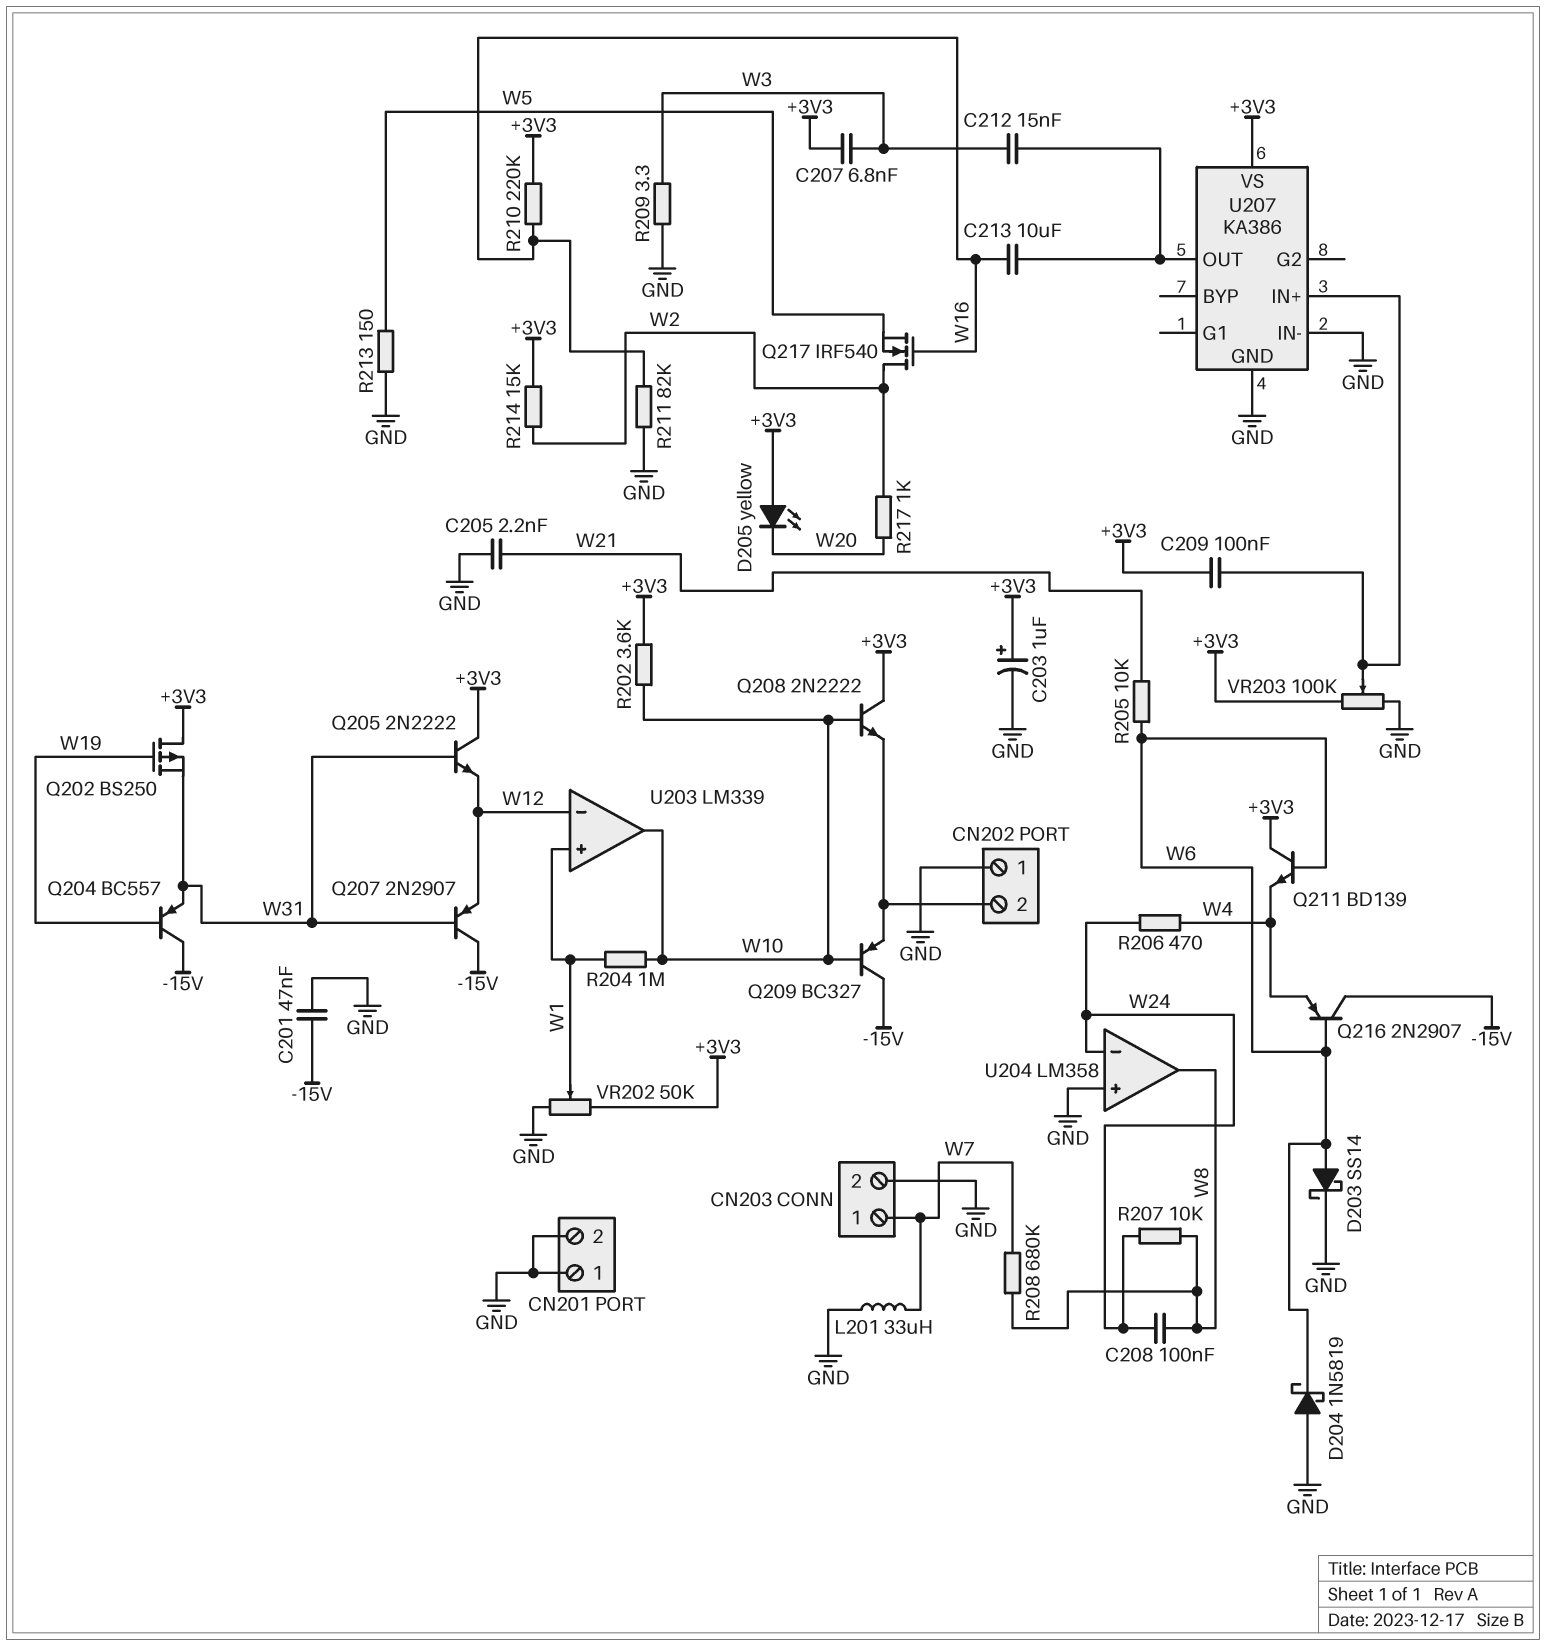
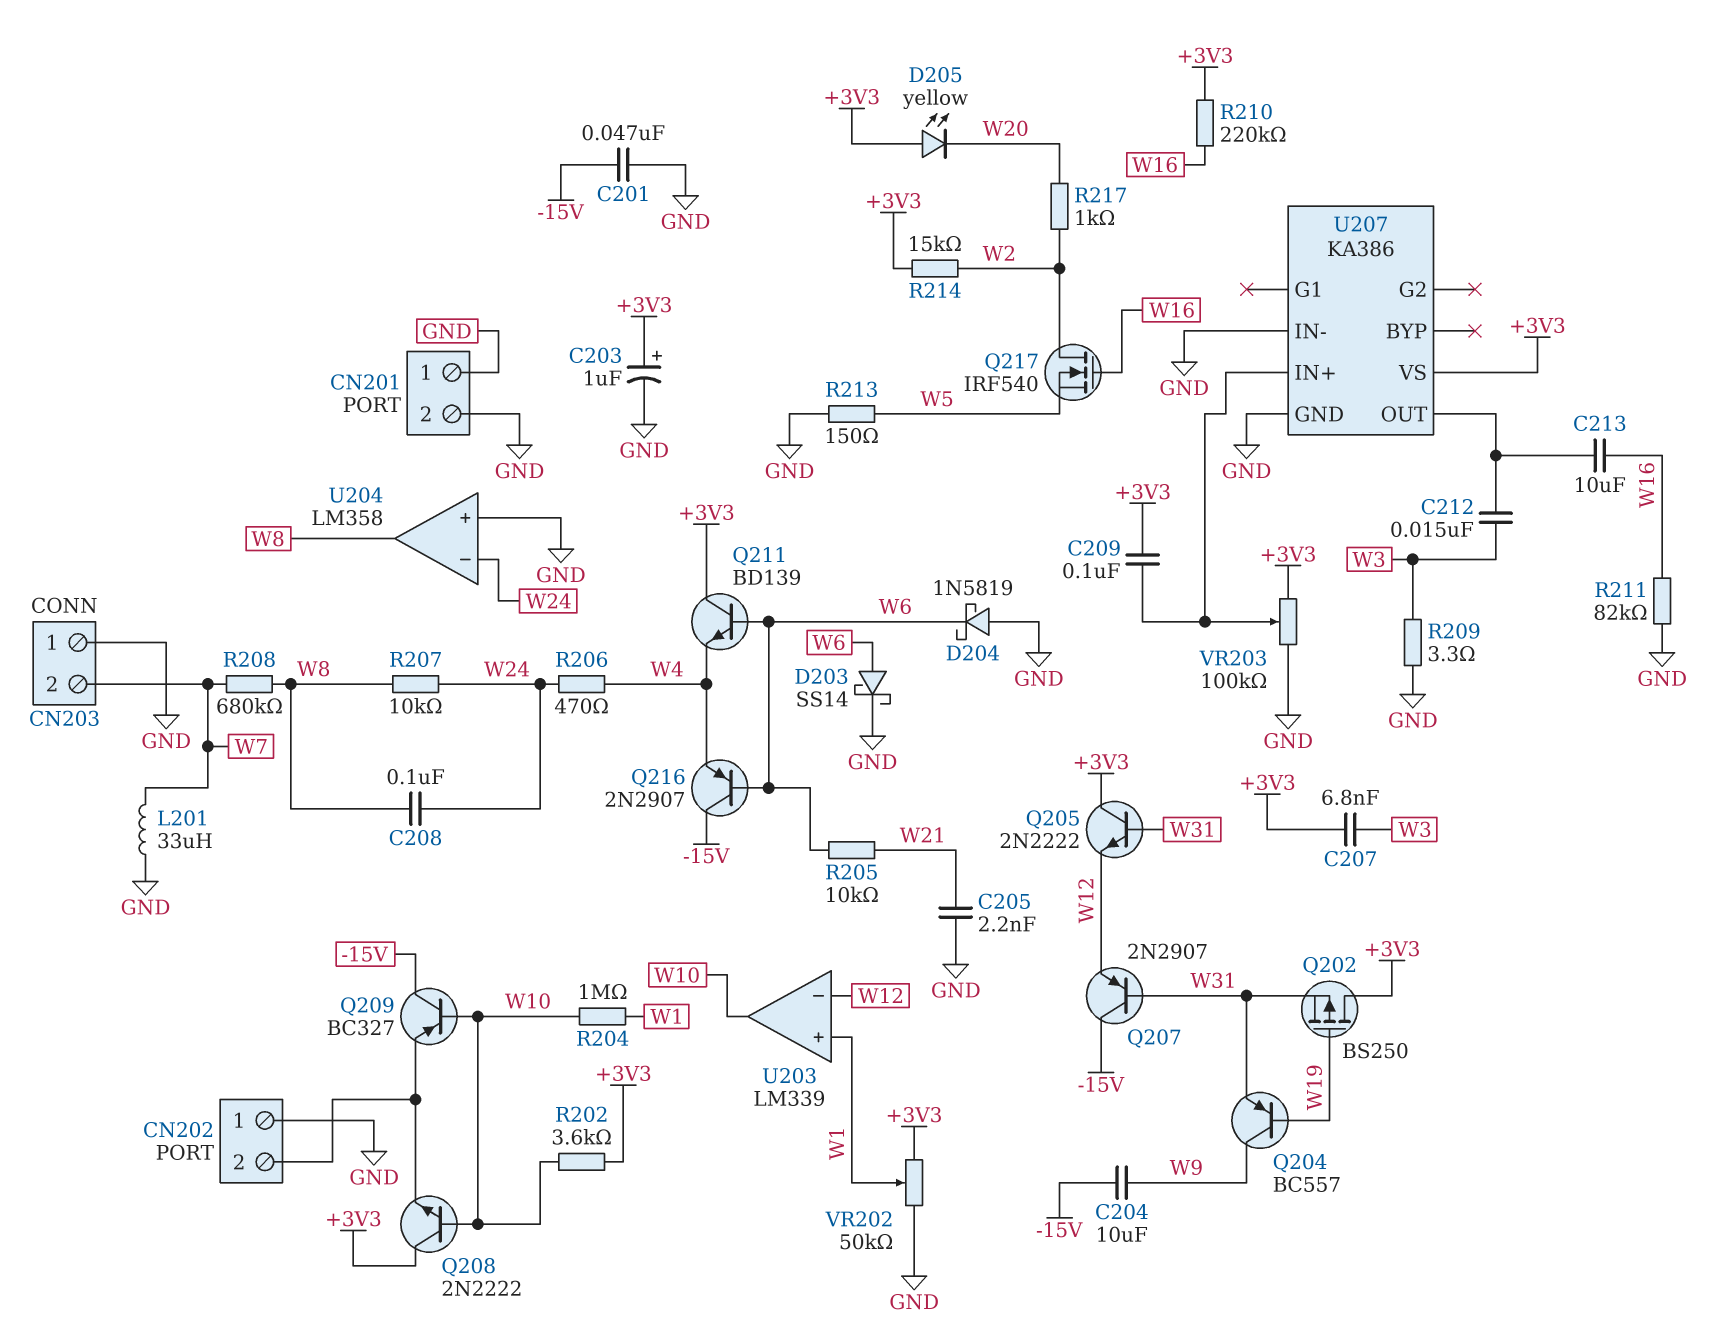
C204: none -> 10uF (-15V, W9)
CN203 pin 1: W7 -> GND
CN203 pin 2: GND -> W7
Q204: PNP BC557 (B W19, C -15V, E W31) -> PNP BC557 (B W19, C W9, E W31)

